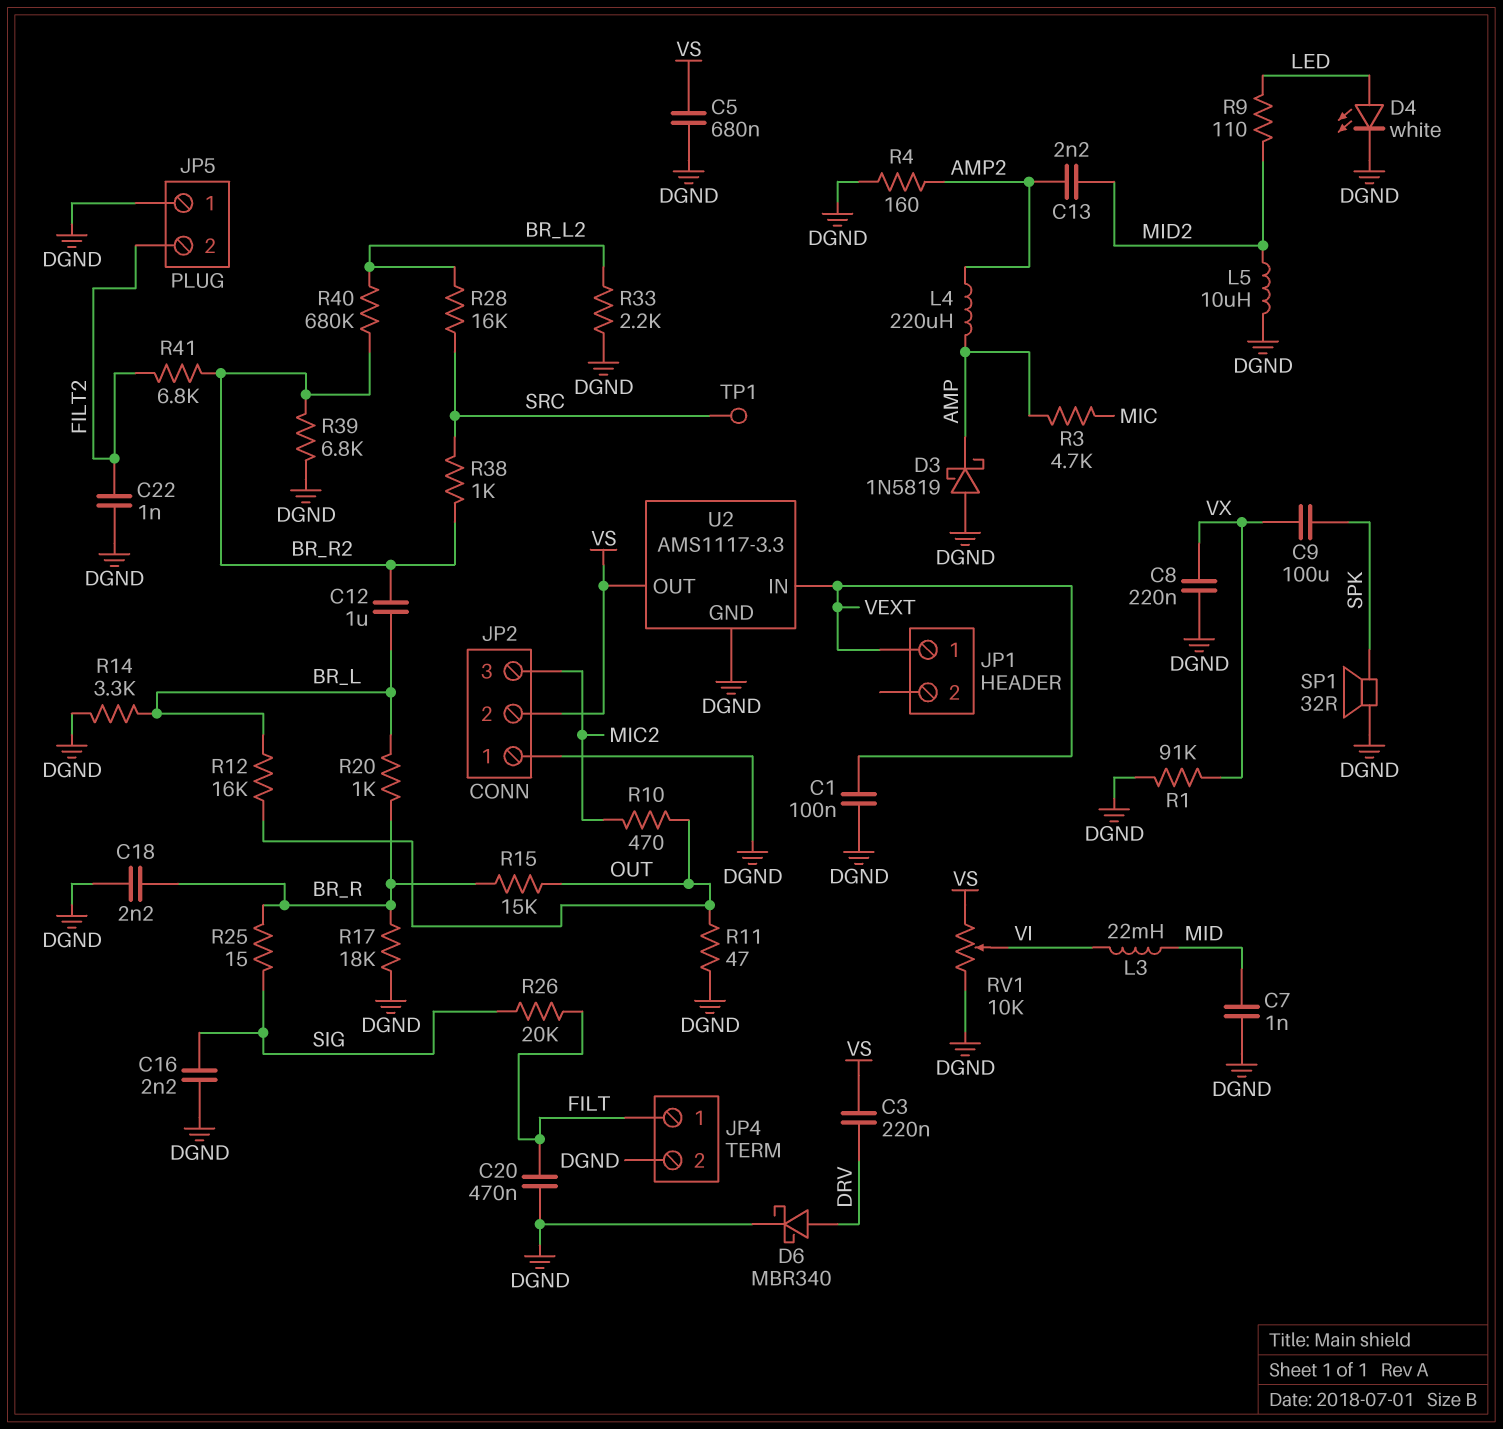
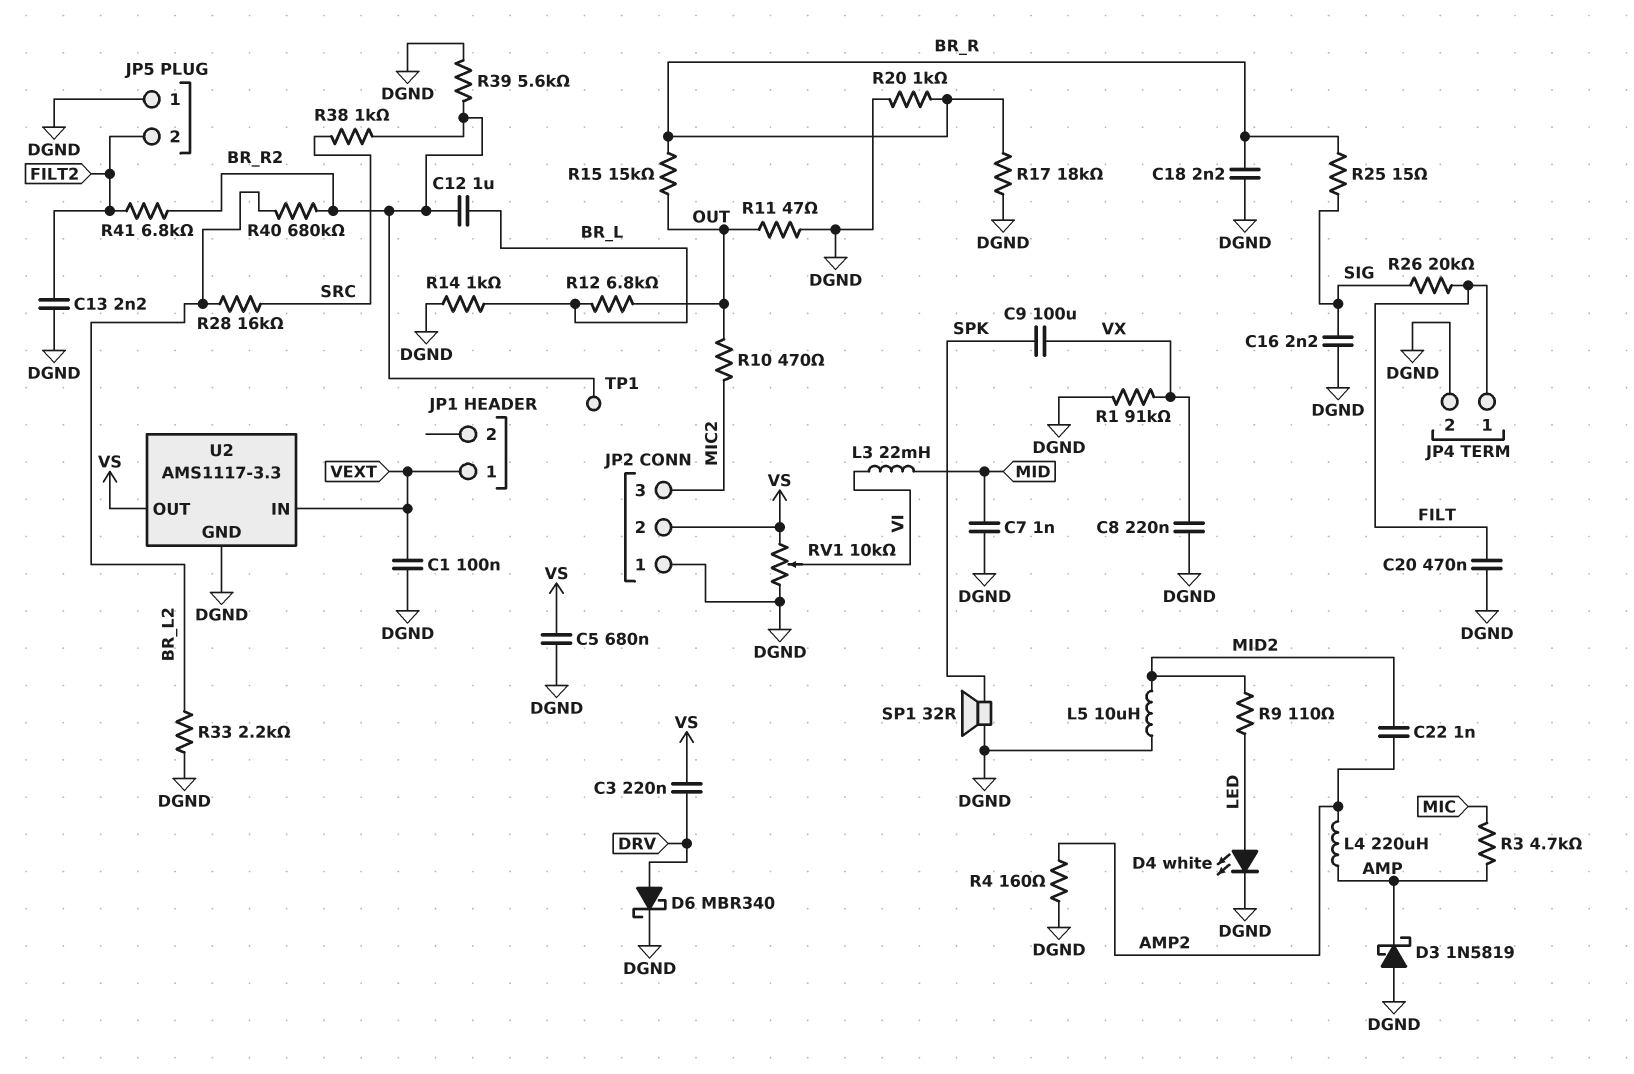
C13: 2.2nF (AMP2, MID2) -> 2.2nF (DGND, FILT2)
C22: 1nF (DGND, FILT2) -> 1nF (AMP2, MID2)
R12: 16k (BR_L, OUT) -> 6.8k (BR_L, OUT)
R14: 3.3k (BR_L, DGND) -> 1k (BR_L, DGND)
R20: 1k (BR_L, BR_R) -> 1k (BR_R, DGND)
R39: 6.8k (BR_R2, DGND) -> 5.6k (BR_R2, DGND)
TP1: test point (SRC) -> test point (BR_R2)

